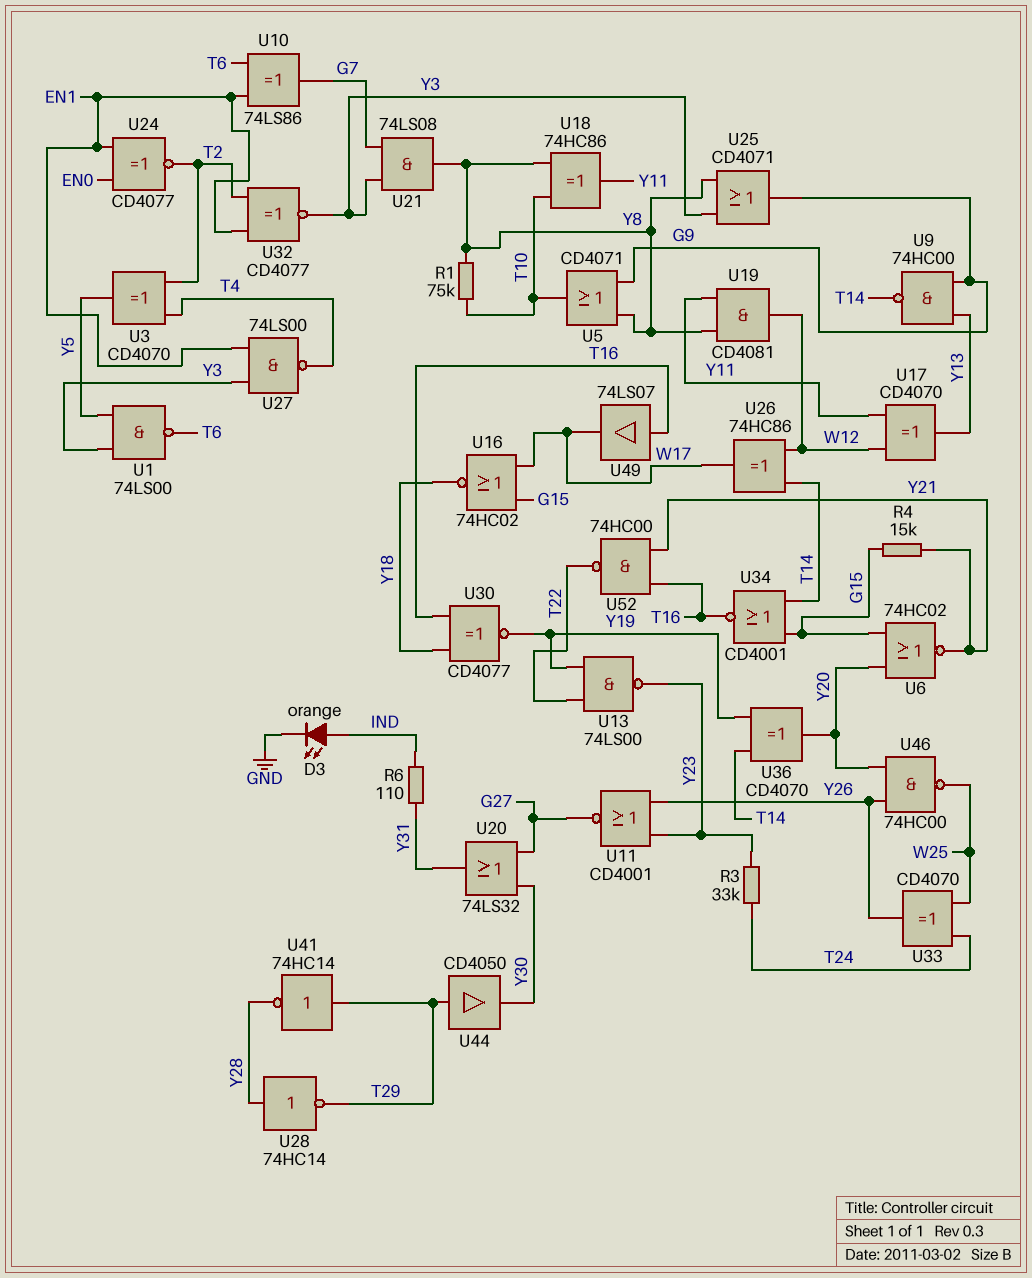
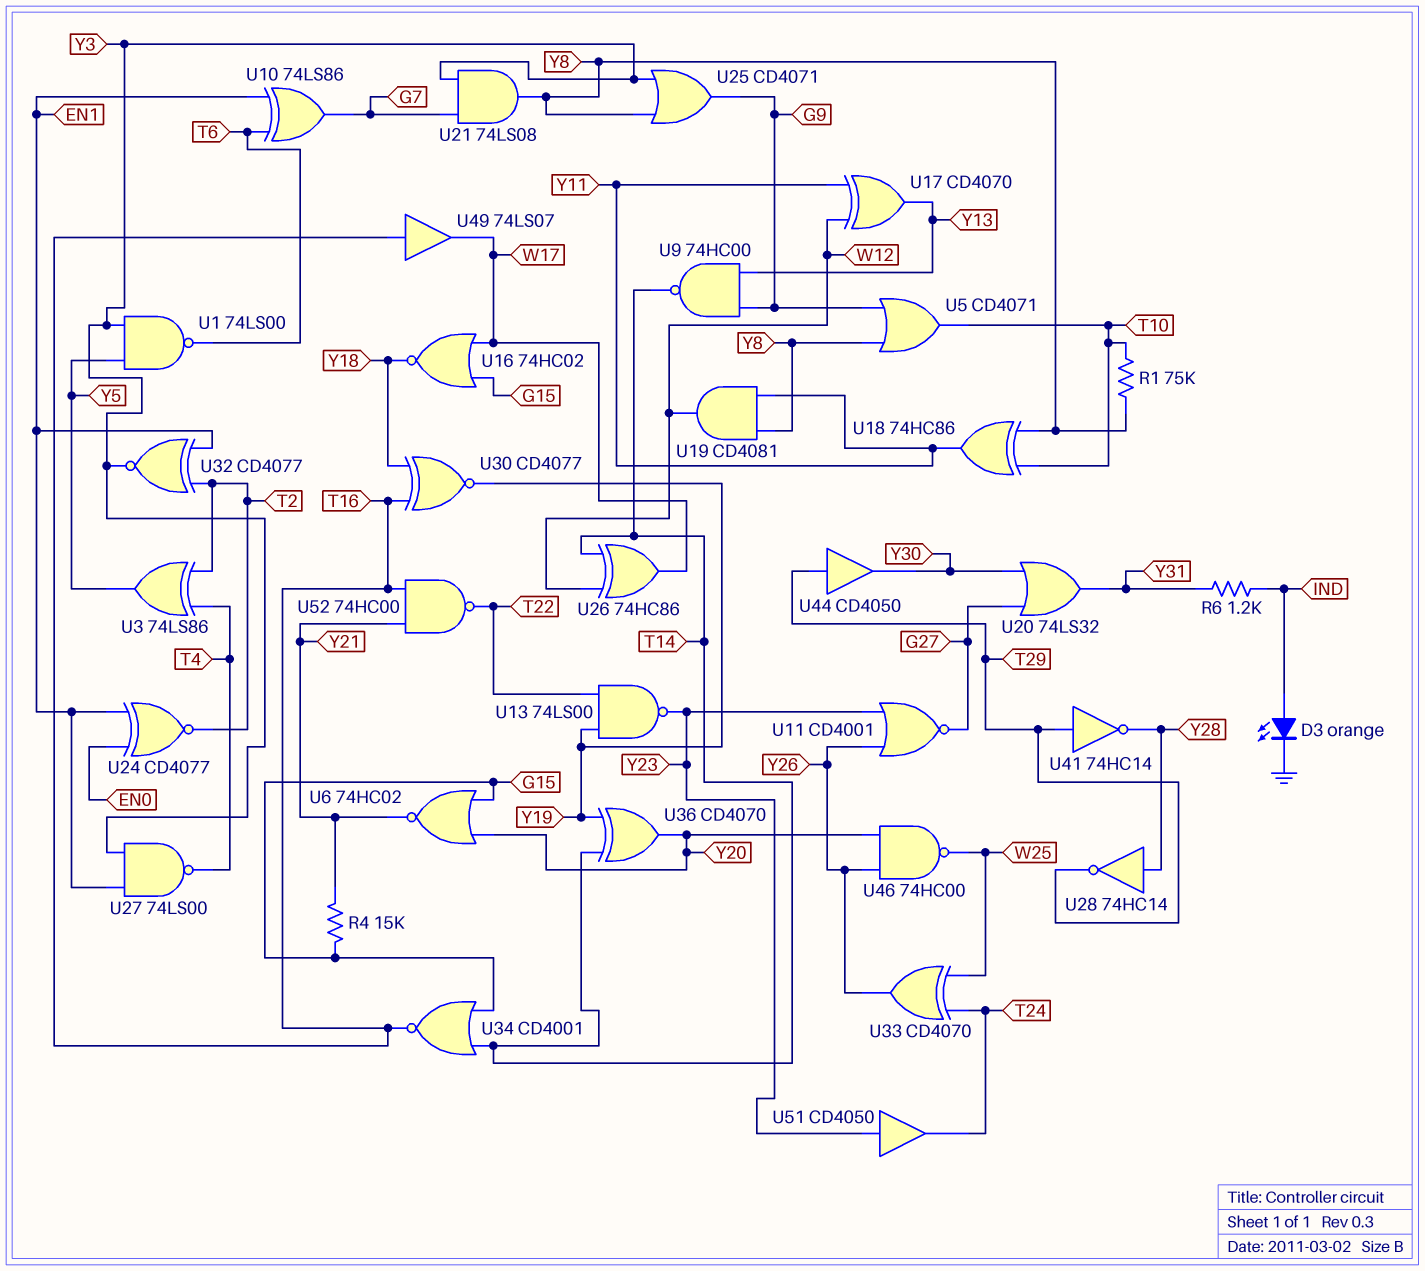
R3: 33k (T24, Y23) -> none
R6: 110 (IND, Y31) -> 1.2k (IND, Y31)
U3: XOR CD4070 (in T2, in T4, out Y5) -> XOR 74LS86 (in T2, in T4, out Y5)
U51: none -> buffer CD4050 (in Y23, out T24)

